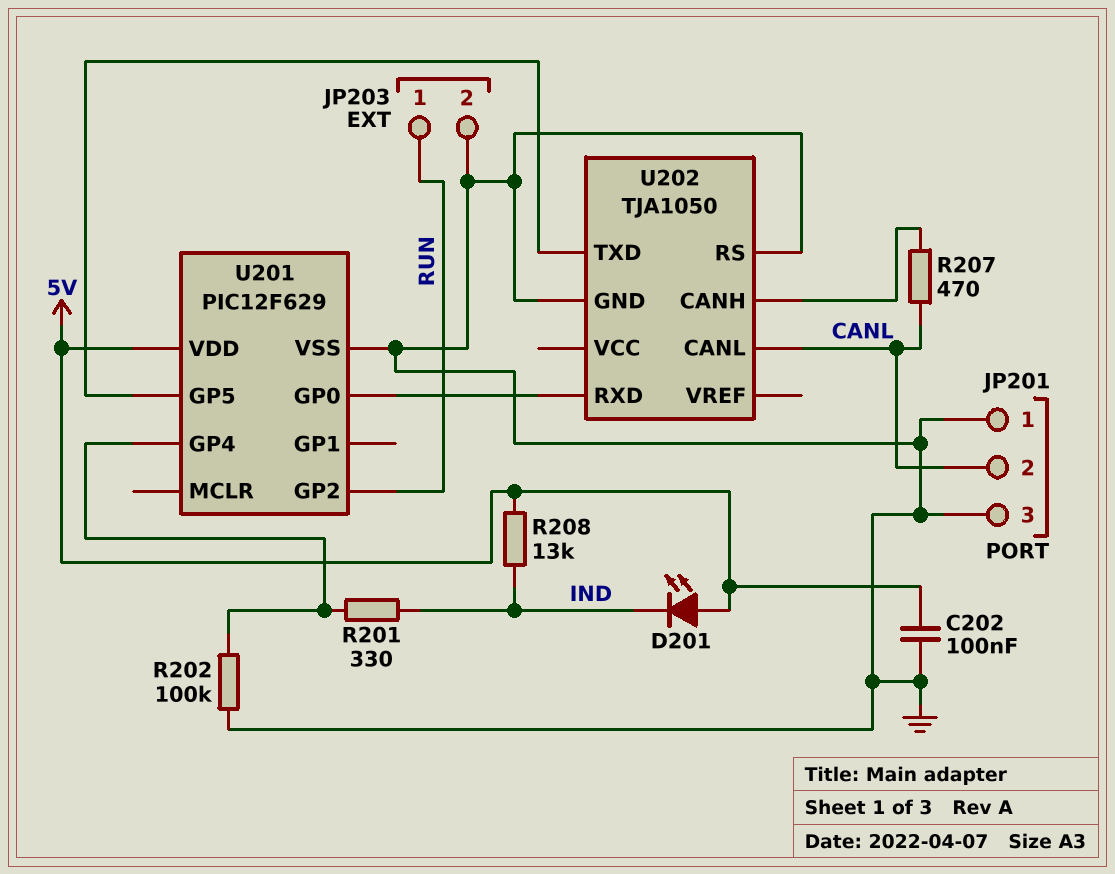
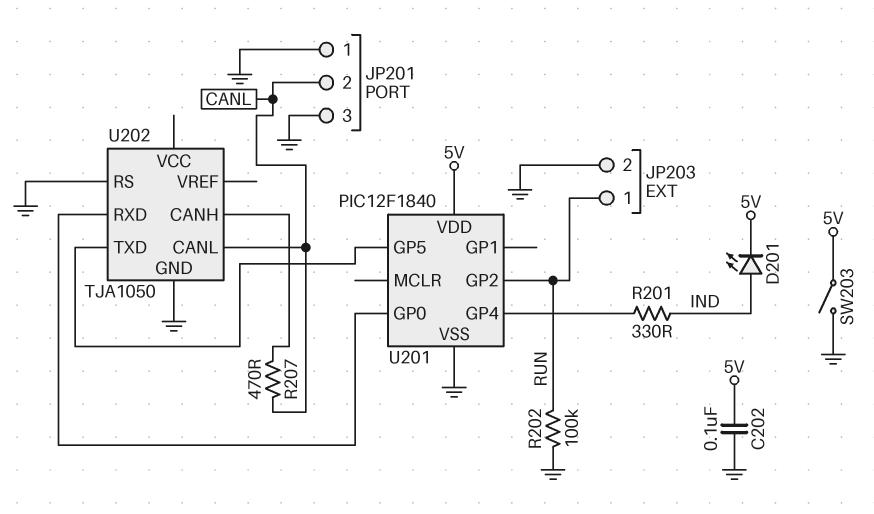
D201: LED (A 5V, K IND) -> LED (A IND, K 5V)
R202: 100k (GND, U201/GP4) -> 100k (GND, RUN)
R208: 13k (5V, IND) -> none
SW203: none -> switch (5V, GND)
U201: PIC12F629 -> PIC12F1840

